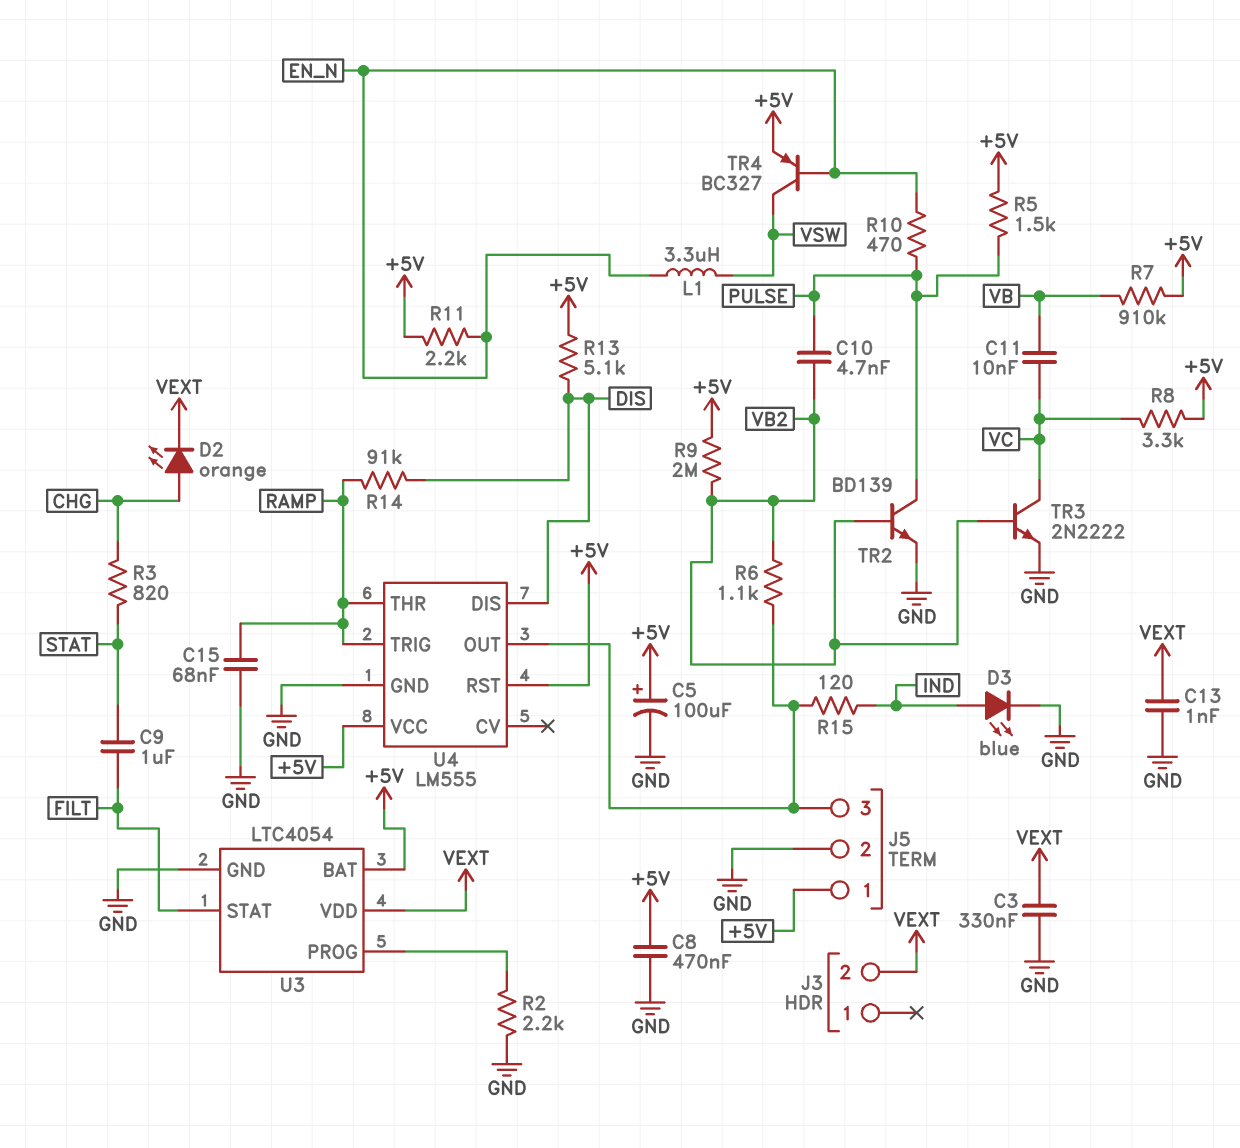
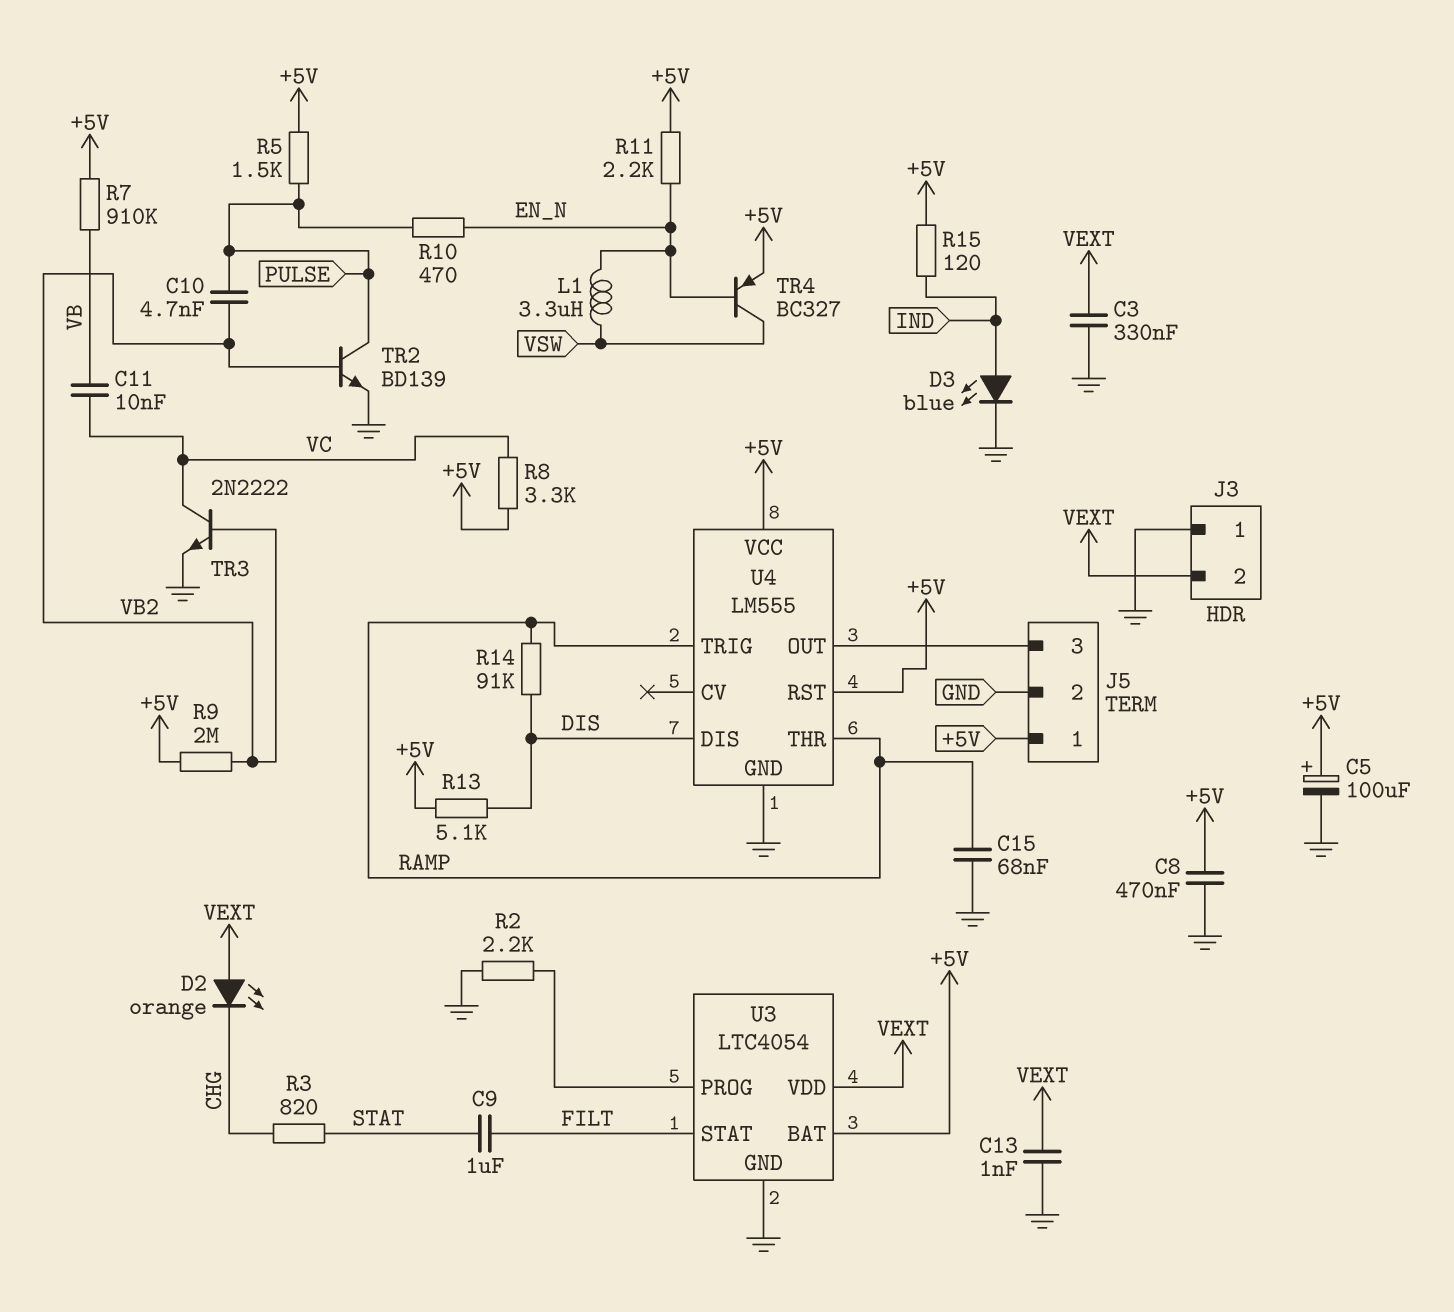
D2: LED orange (A CHG, K VEXT) -> LED orange (A VEXT, K CHG)
J3 pin 1: none -> GND
R6: 1.1k (J5/3, VB2) -> none
R15: 120 (IND, J5/3) -> 120 (+5V, IND)

